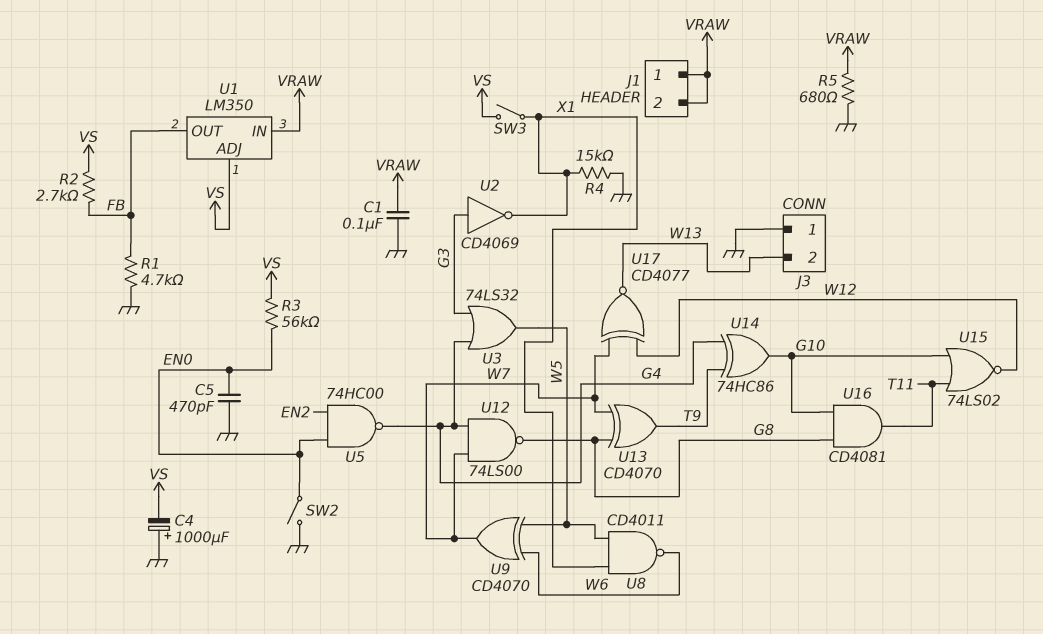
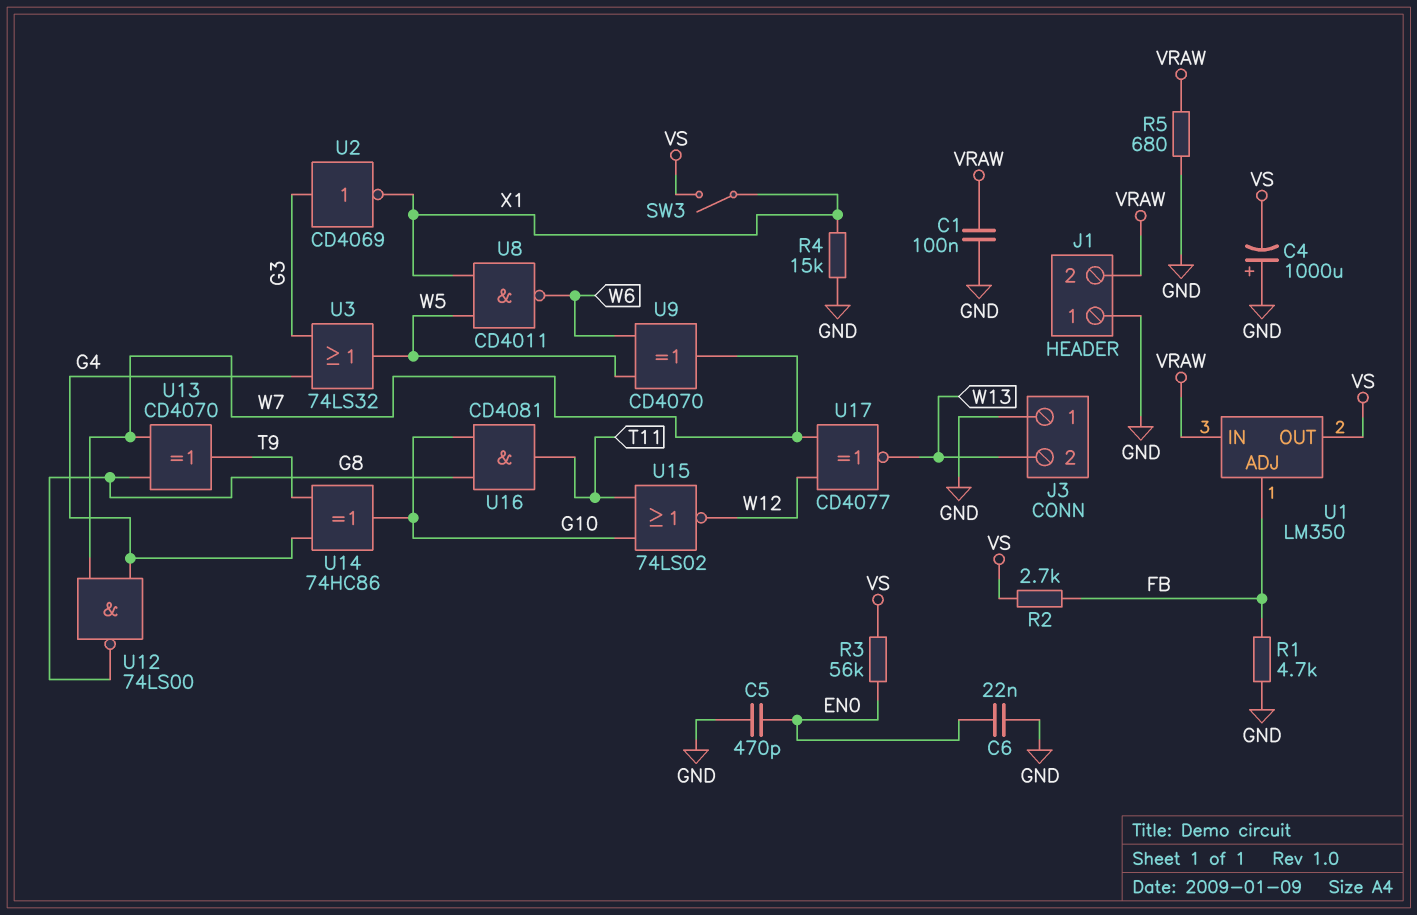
C6: none -> 22nF (EN0, GND)
J1 pin 1: VRAW -> GND
SW2: switch (EN0, GND) -> none
U1 pin ADJ: VS -> FB
U1 pin OUT: FB -> VS
U5: NAND 74HC00 (in EN0, in EN2, out G4) -> none

